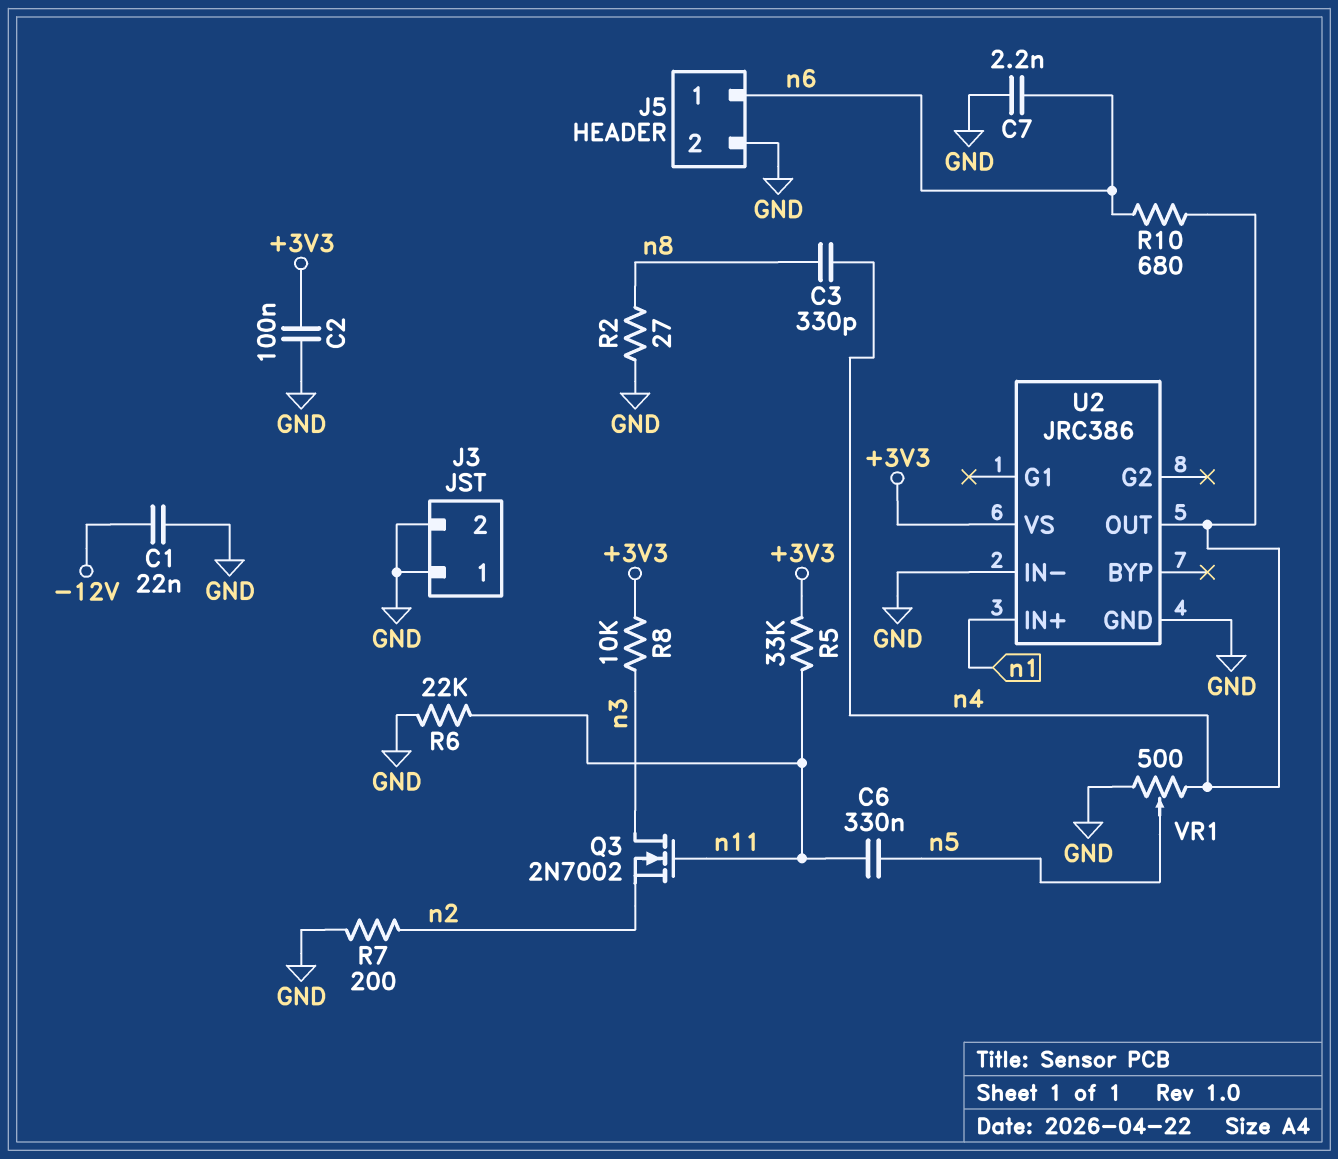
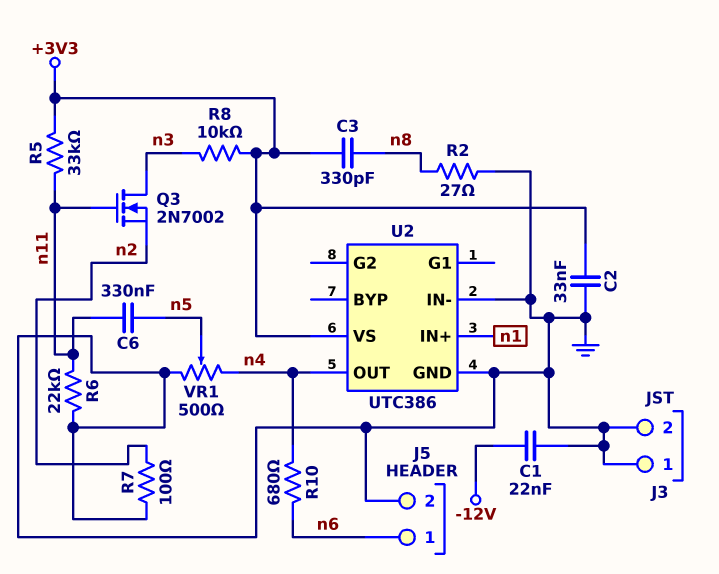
C2: 100nF (+3V3, GND) -> 33nF (+3V3, GND)
C3: 330pF (n4, n8) -> 330pF (+3V3, n8)
C7: 2.2nF (GND, n6) -> none
R7: 200 (GND, n2) -> 100 (GND, n2)
U2: JRC386 -> UTC386

